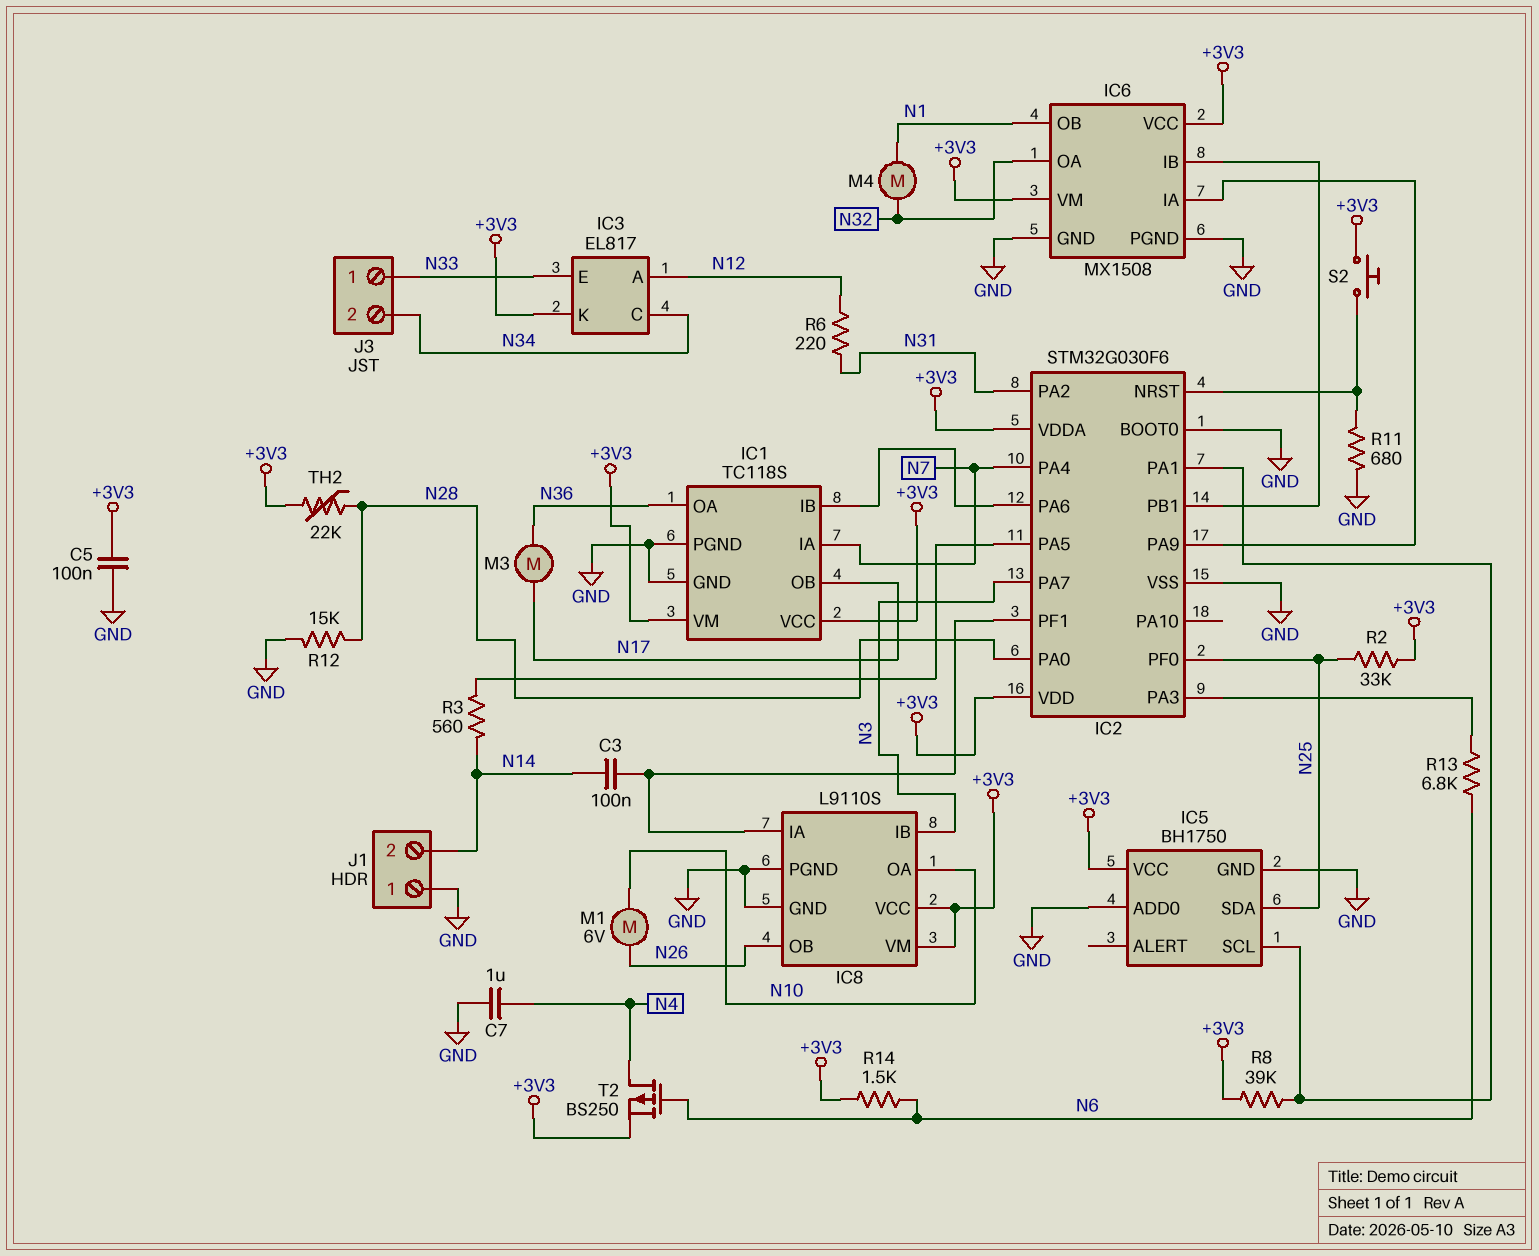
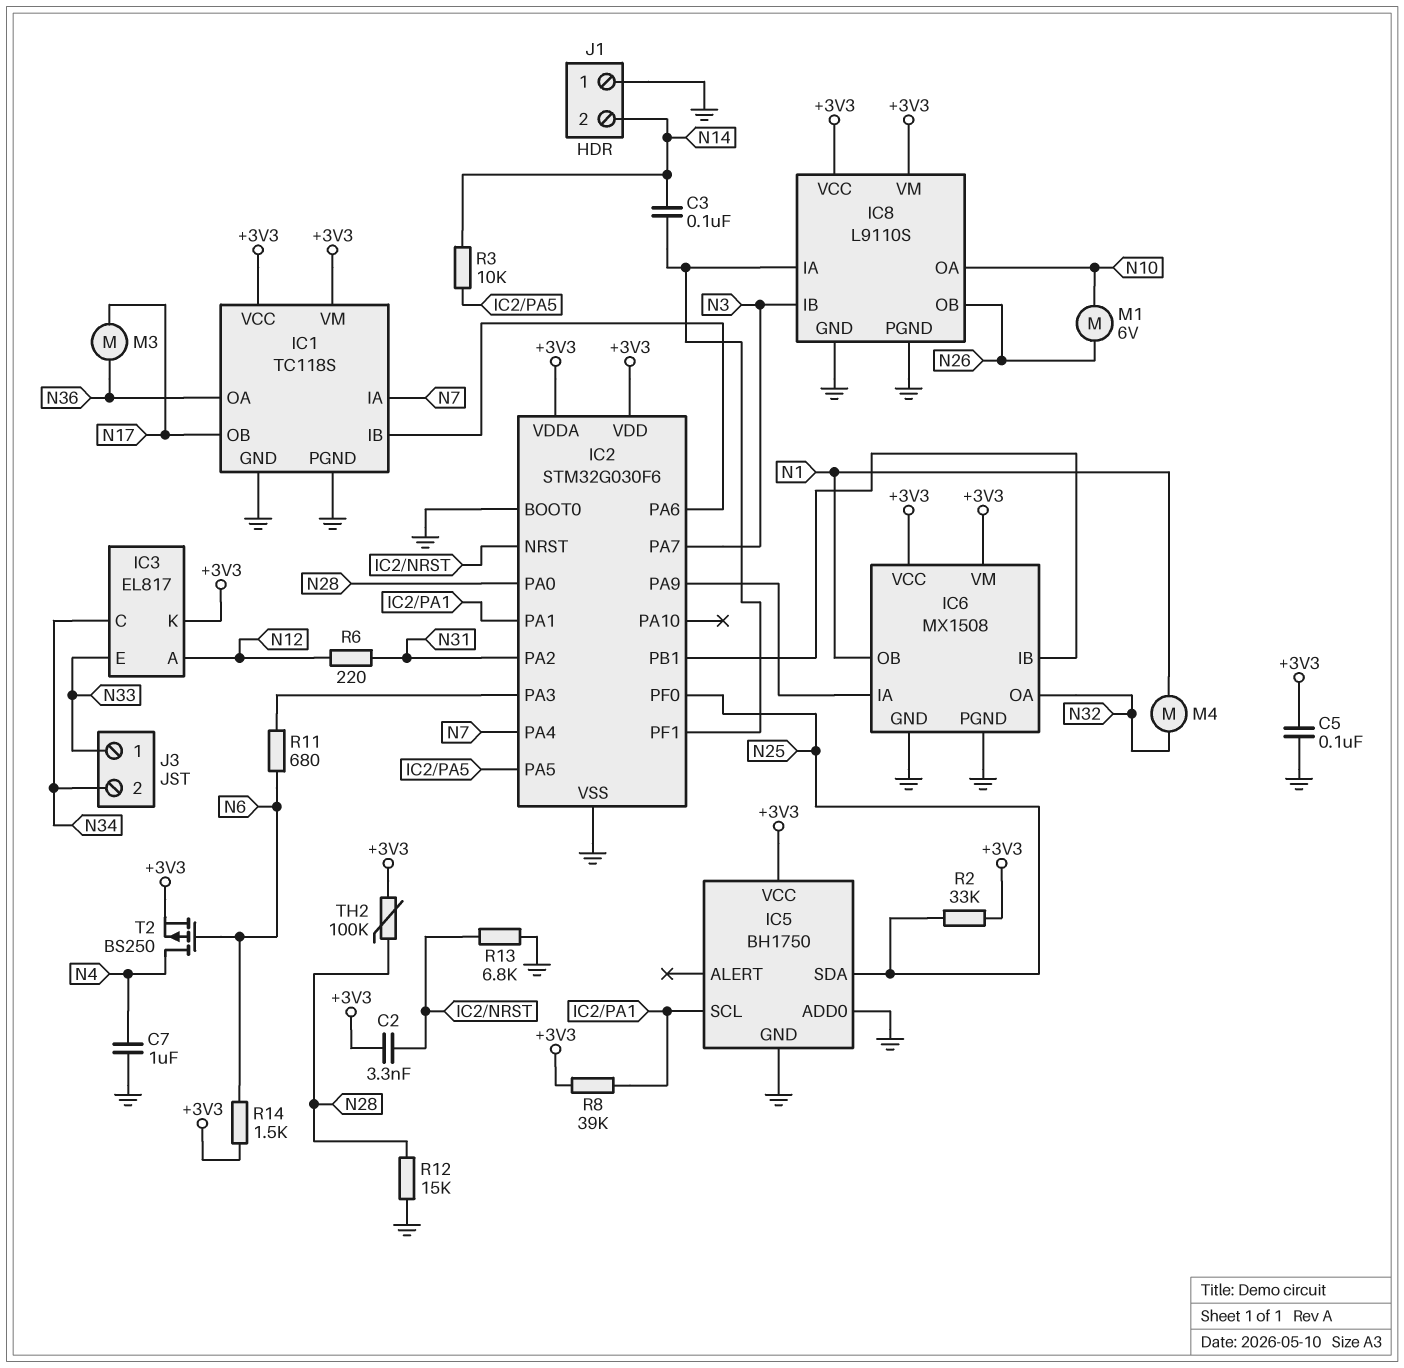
C2: none -> 3.3nF (+3V3, IC2/NRST)
R3: 560 (IC2/PA5, N14) -> 10k (IC2/PA5, N14)
R11: 680 (GND, IC2/NRST) -> 680 (IC2/PA3, N6)
R13: 6.8k (IC2/PA3, N6) -> 6.8k (GND, IC2/NRST)
S2: button (+3V3, IC2/NRST) -> none
TH2: 22k (+3V3, N28) -> 100k (+3V3, N28)

